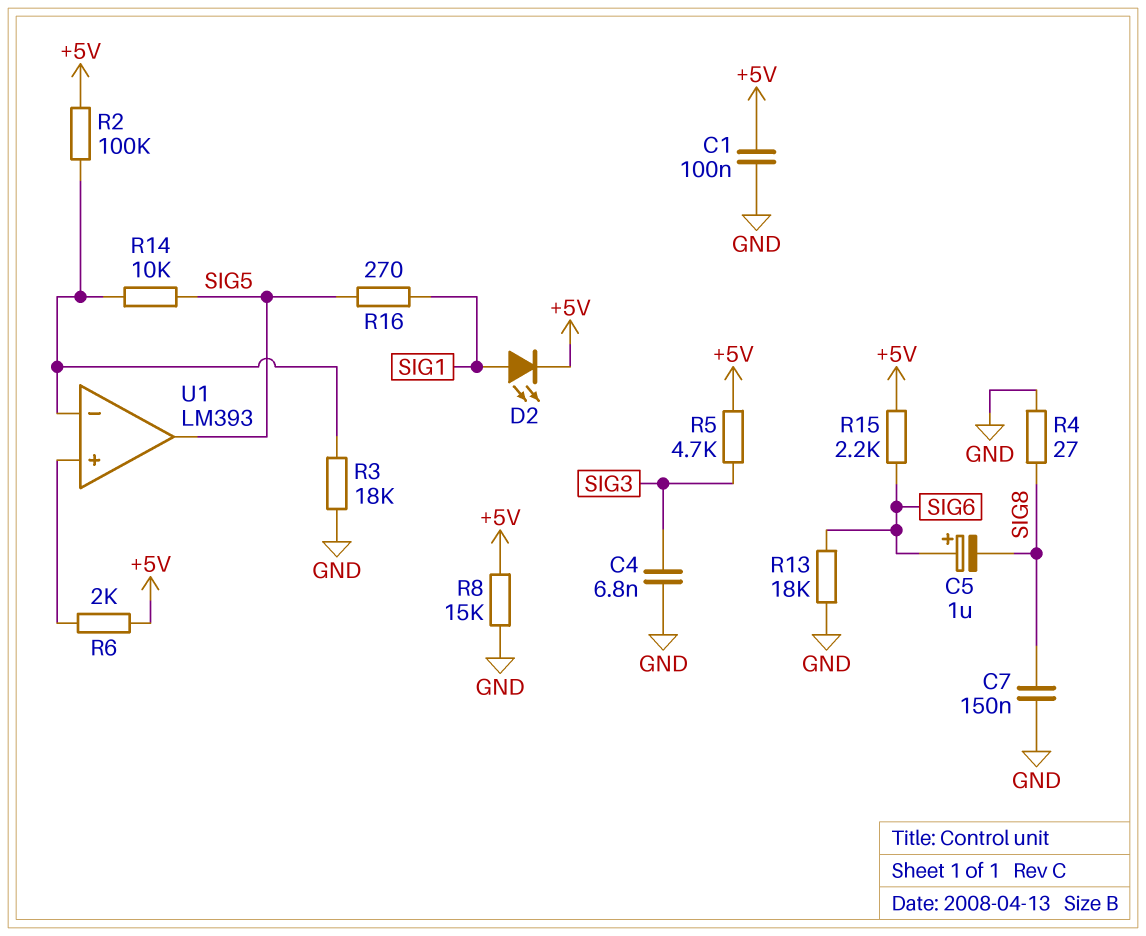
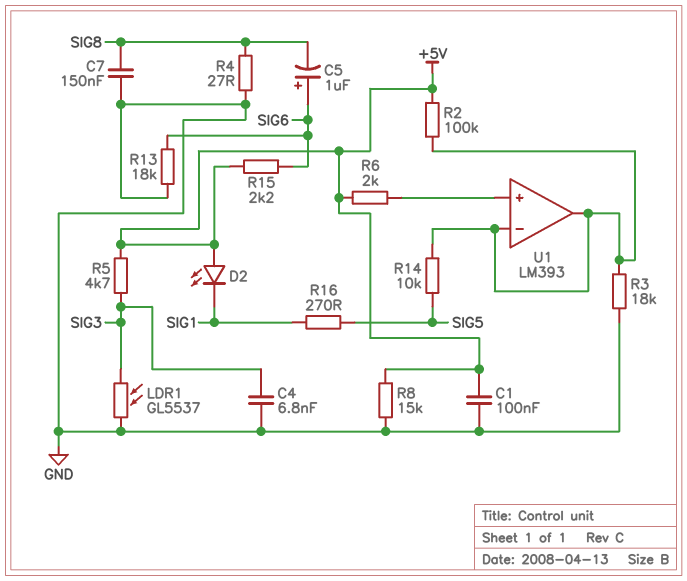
D2: LED (A SIG1, K +5V) -> LED (A +5V, K SIG1)
LDR1: none -> GL5537 (GND, SIG3)
U1 pin out: SIG5 -> U1/in-

